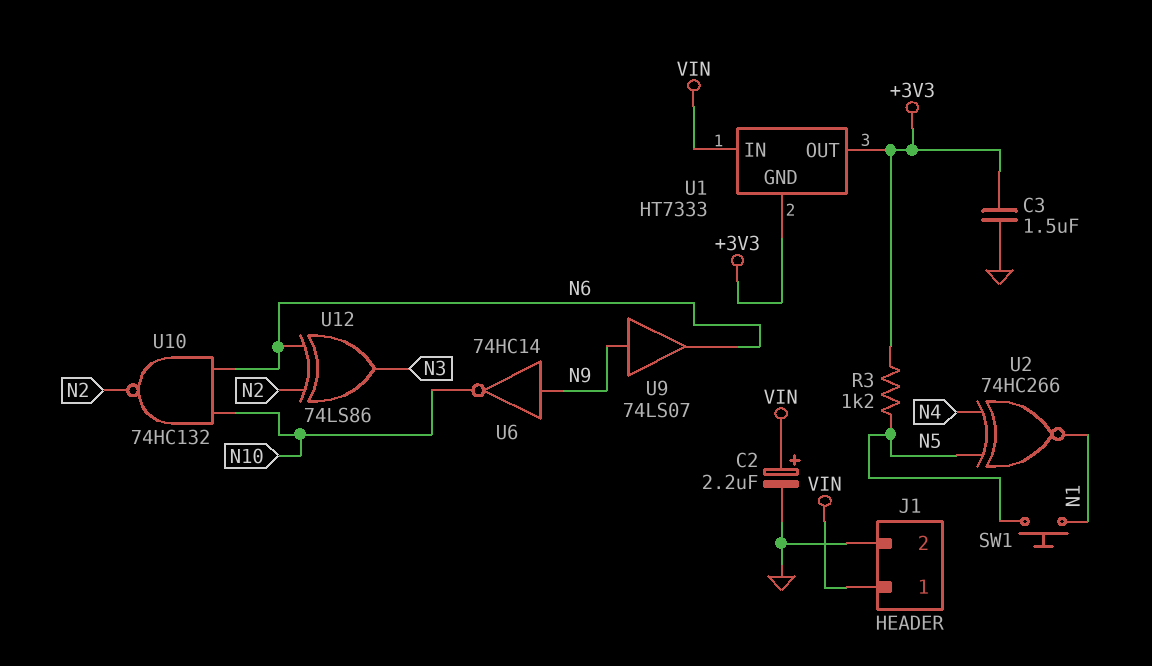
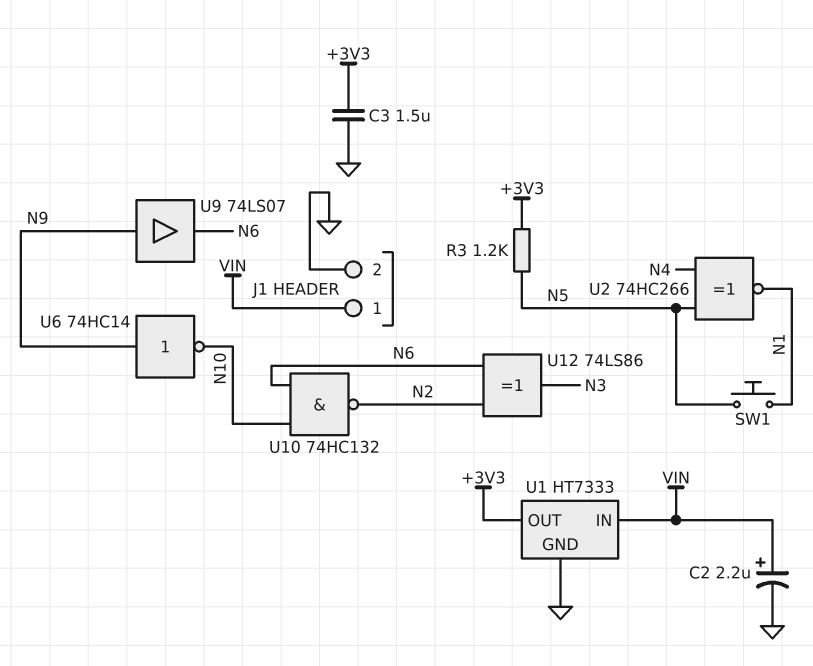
U1 pin GND: +3V3 -> GND

